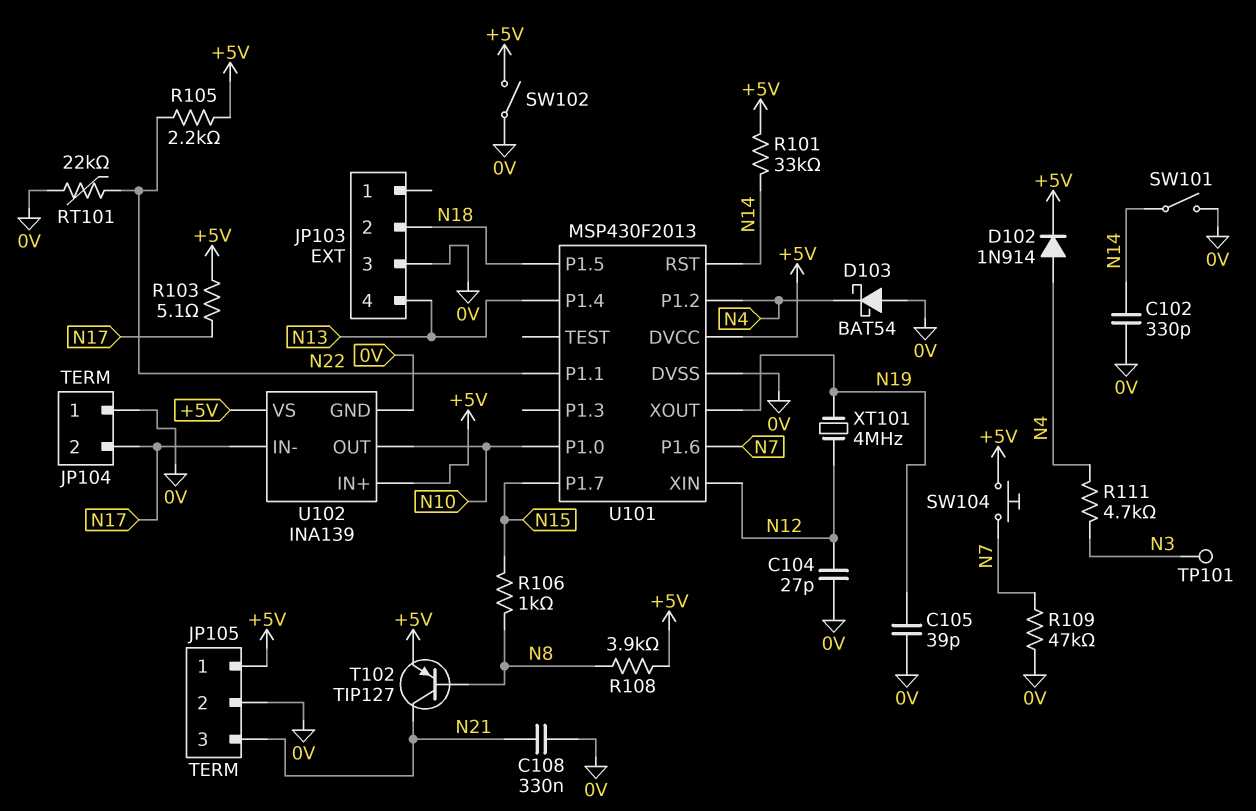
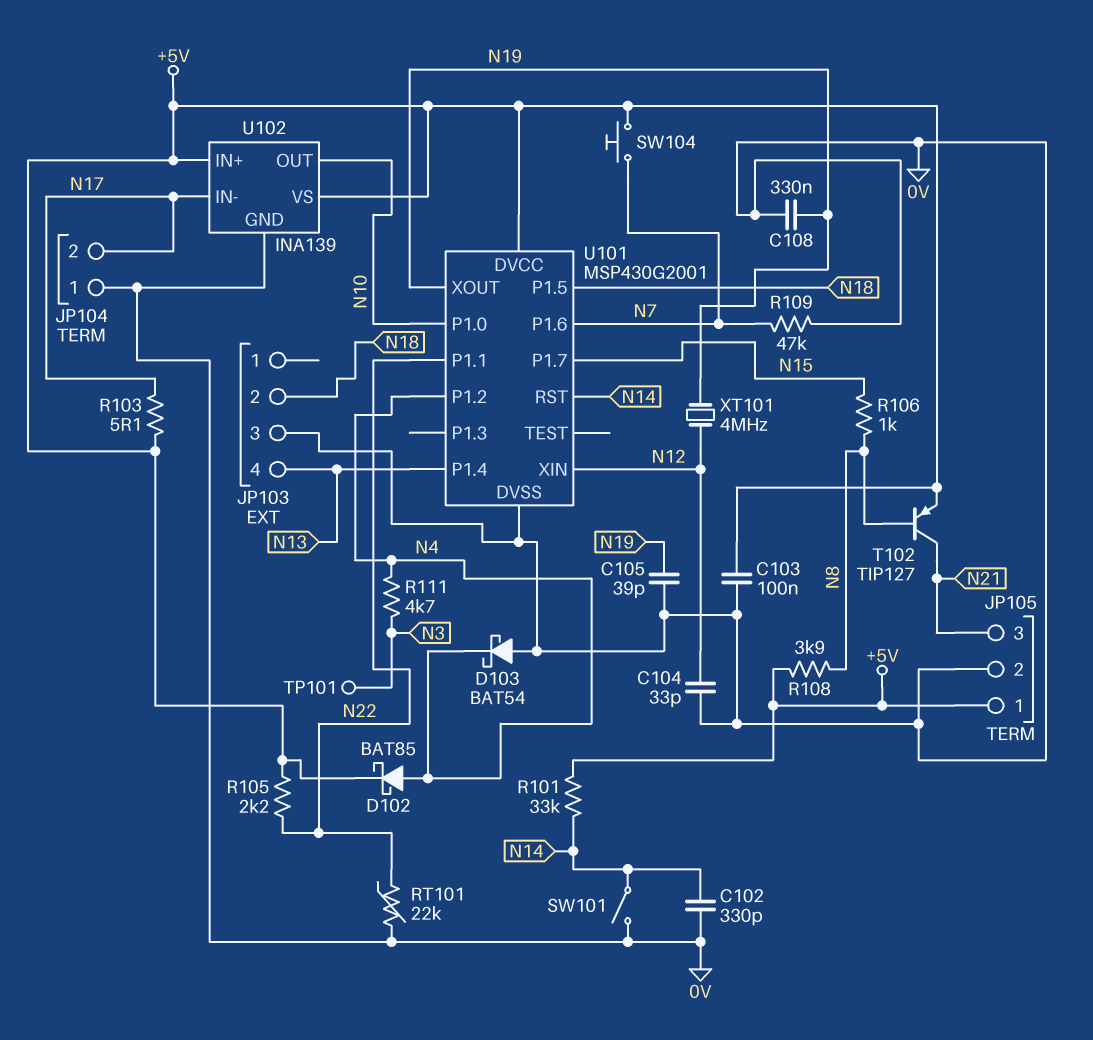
C103: none -> 100nF (+5V, 0V)
C104: 27pF (0V, N12) -> 33pF (0V, N12)
C108: 330nF (0V, N21) -> 330nF (0V, N19)
D102: diode 1N914 (A N4, K +5V) -> schottky BAT85 (A N4, K +5V)
SW102: switch (+5V, 0V) -> none
U101: MSP430F2013 -> MSP430G2001

